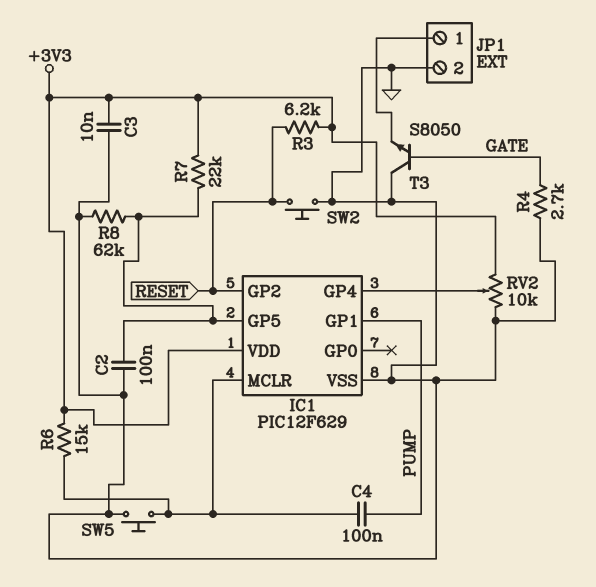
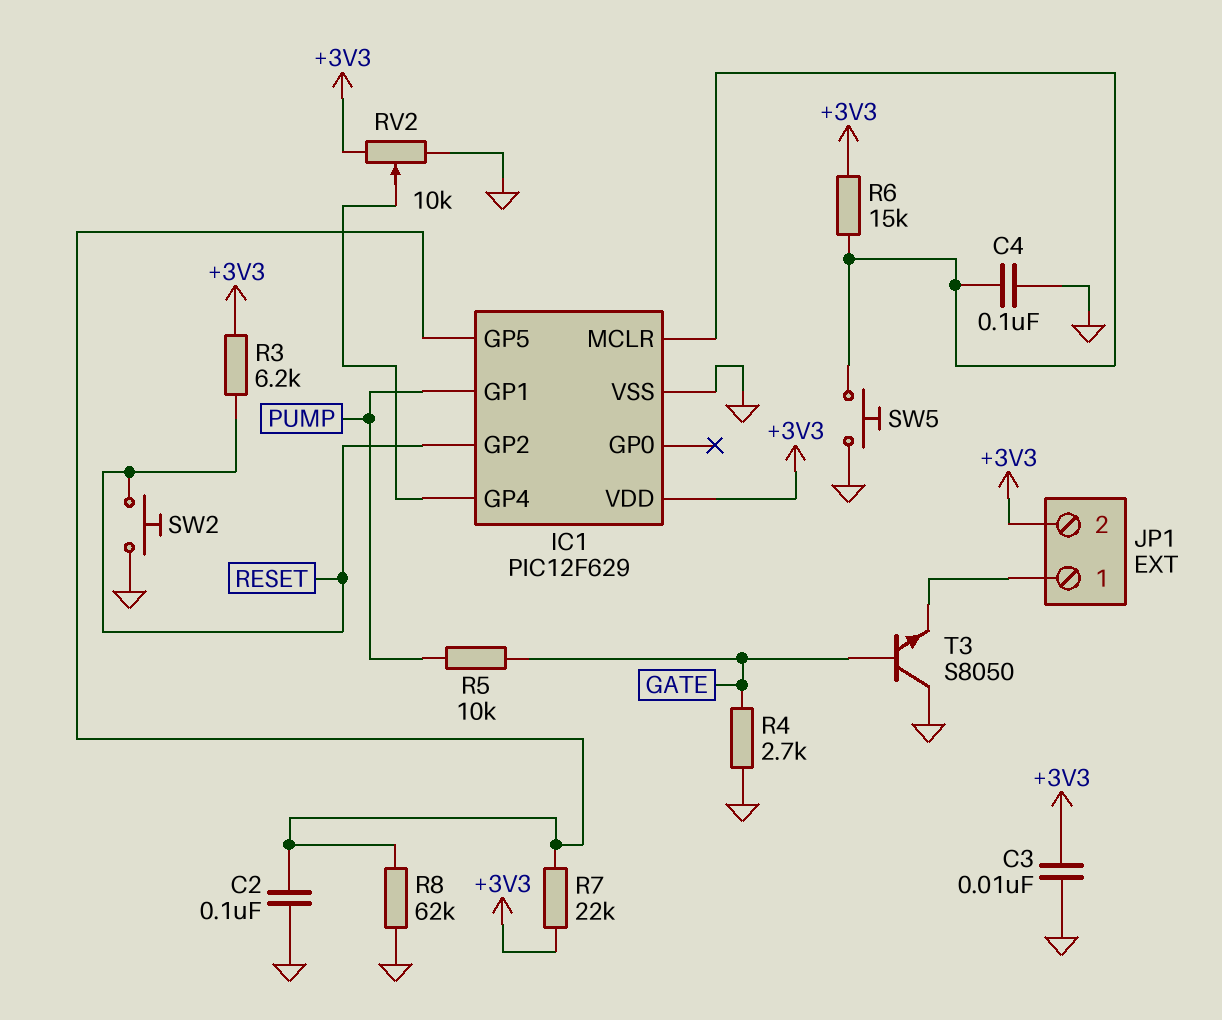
C4: 100nF (IC1/MCLR, PUMP) -> 100nF (GND, IC1/MCLR)
JP1 pin 2: GND -> +3V3
R5: none -> 10k (GATE, PUMP)

